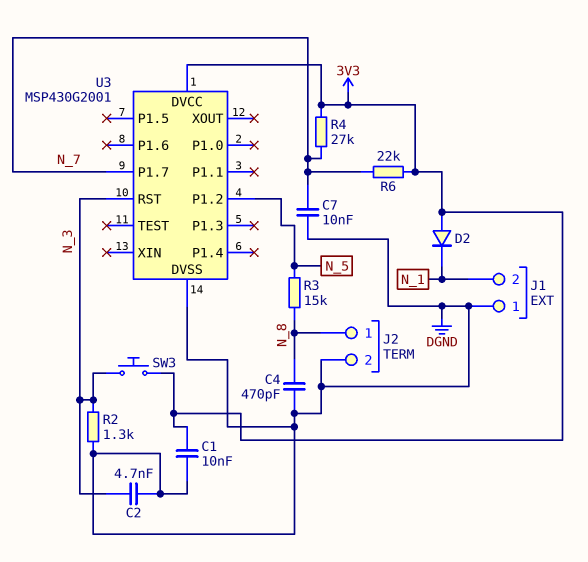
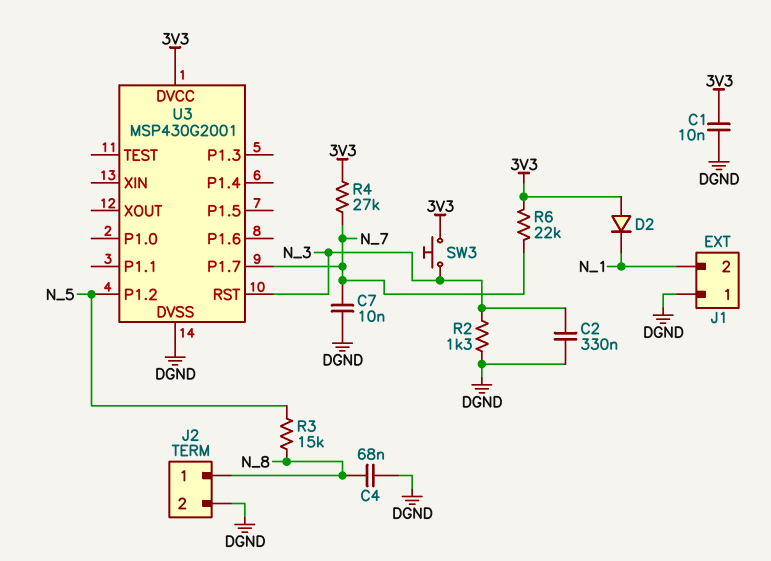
C2: 4.7nF (DGND, N_3) -> 330nF (DGND, N_3)
C4: 470pF (DGND, N_8) -> 68nF (DGND, N_8)

